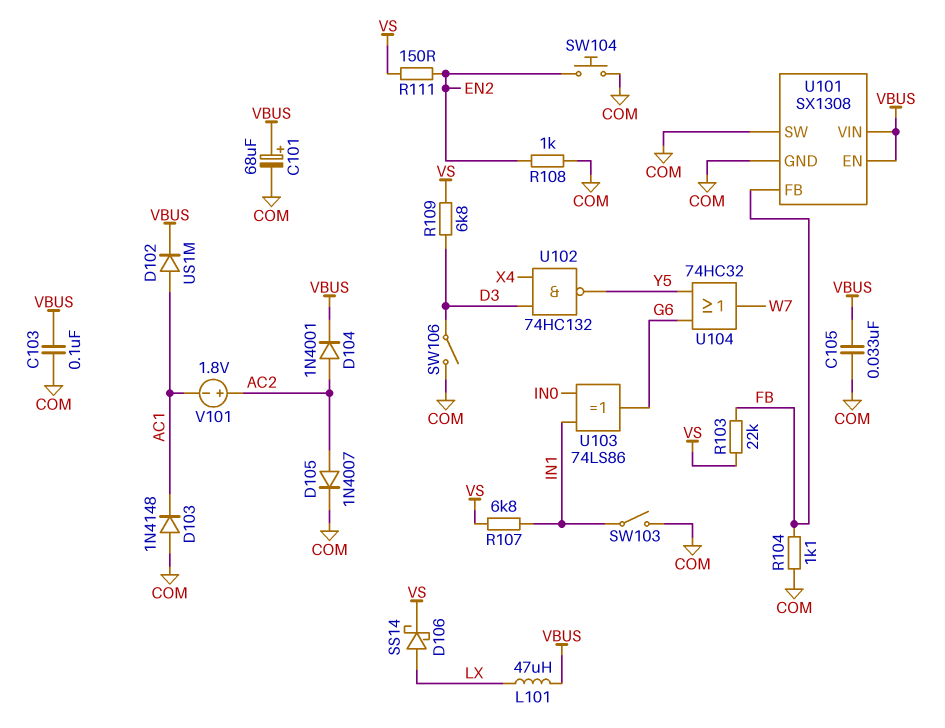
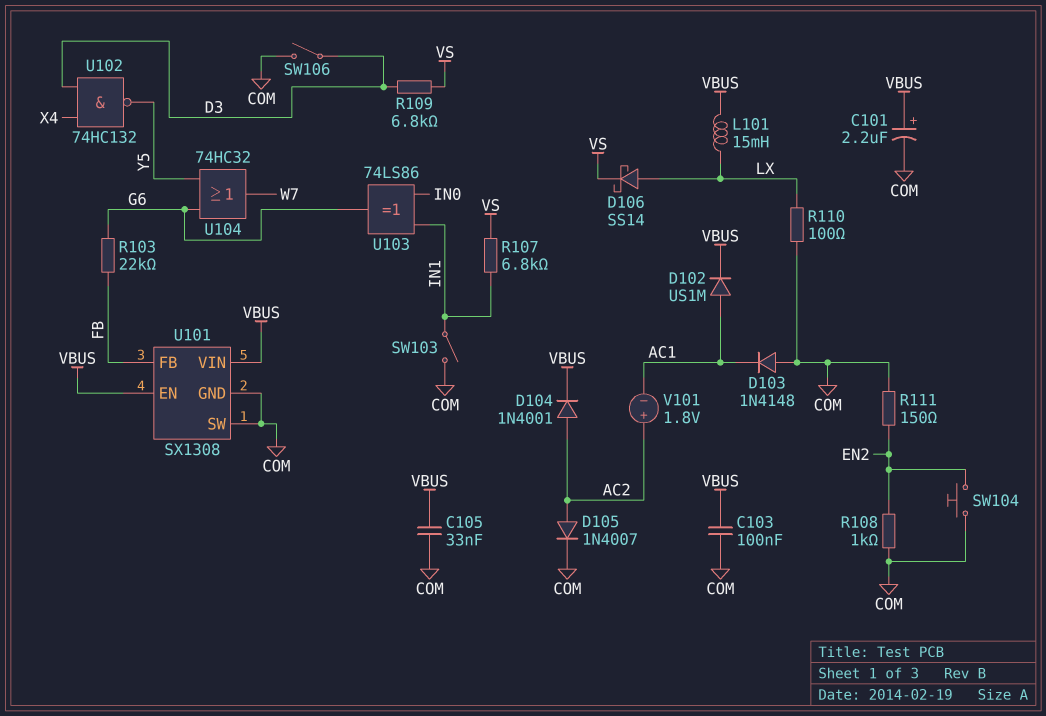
C101: 68uF (plus VBUS, minus COM) -> 2.2uF (plus VBUS, minus COM)
L101: 47uH (LX, VBUS) -> 15mH (LX, VBUS)
R103: 22k (FB, VS) -> 22k (FB, G6)
R104: 1.1k (COM, FB) -> none
R110: none -> 100 (COM, LX)
R111: 150 (EN2, VS) -> 150 (COM, EN2)

